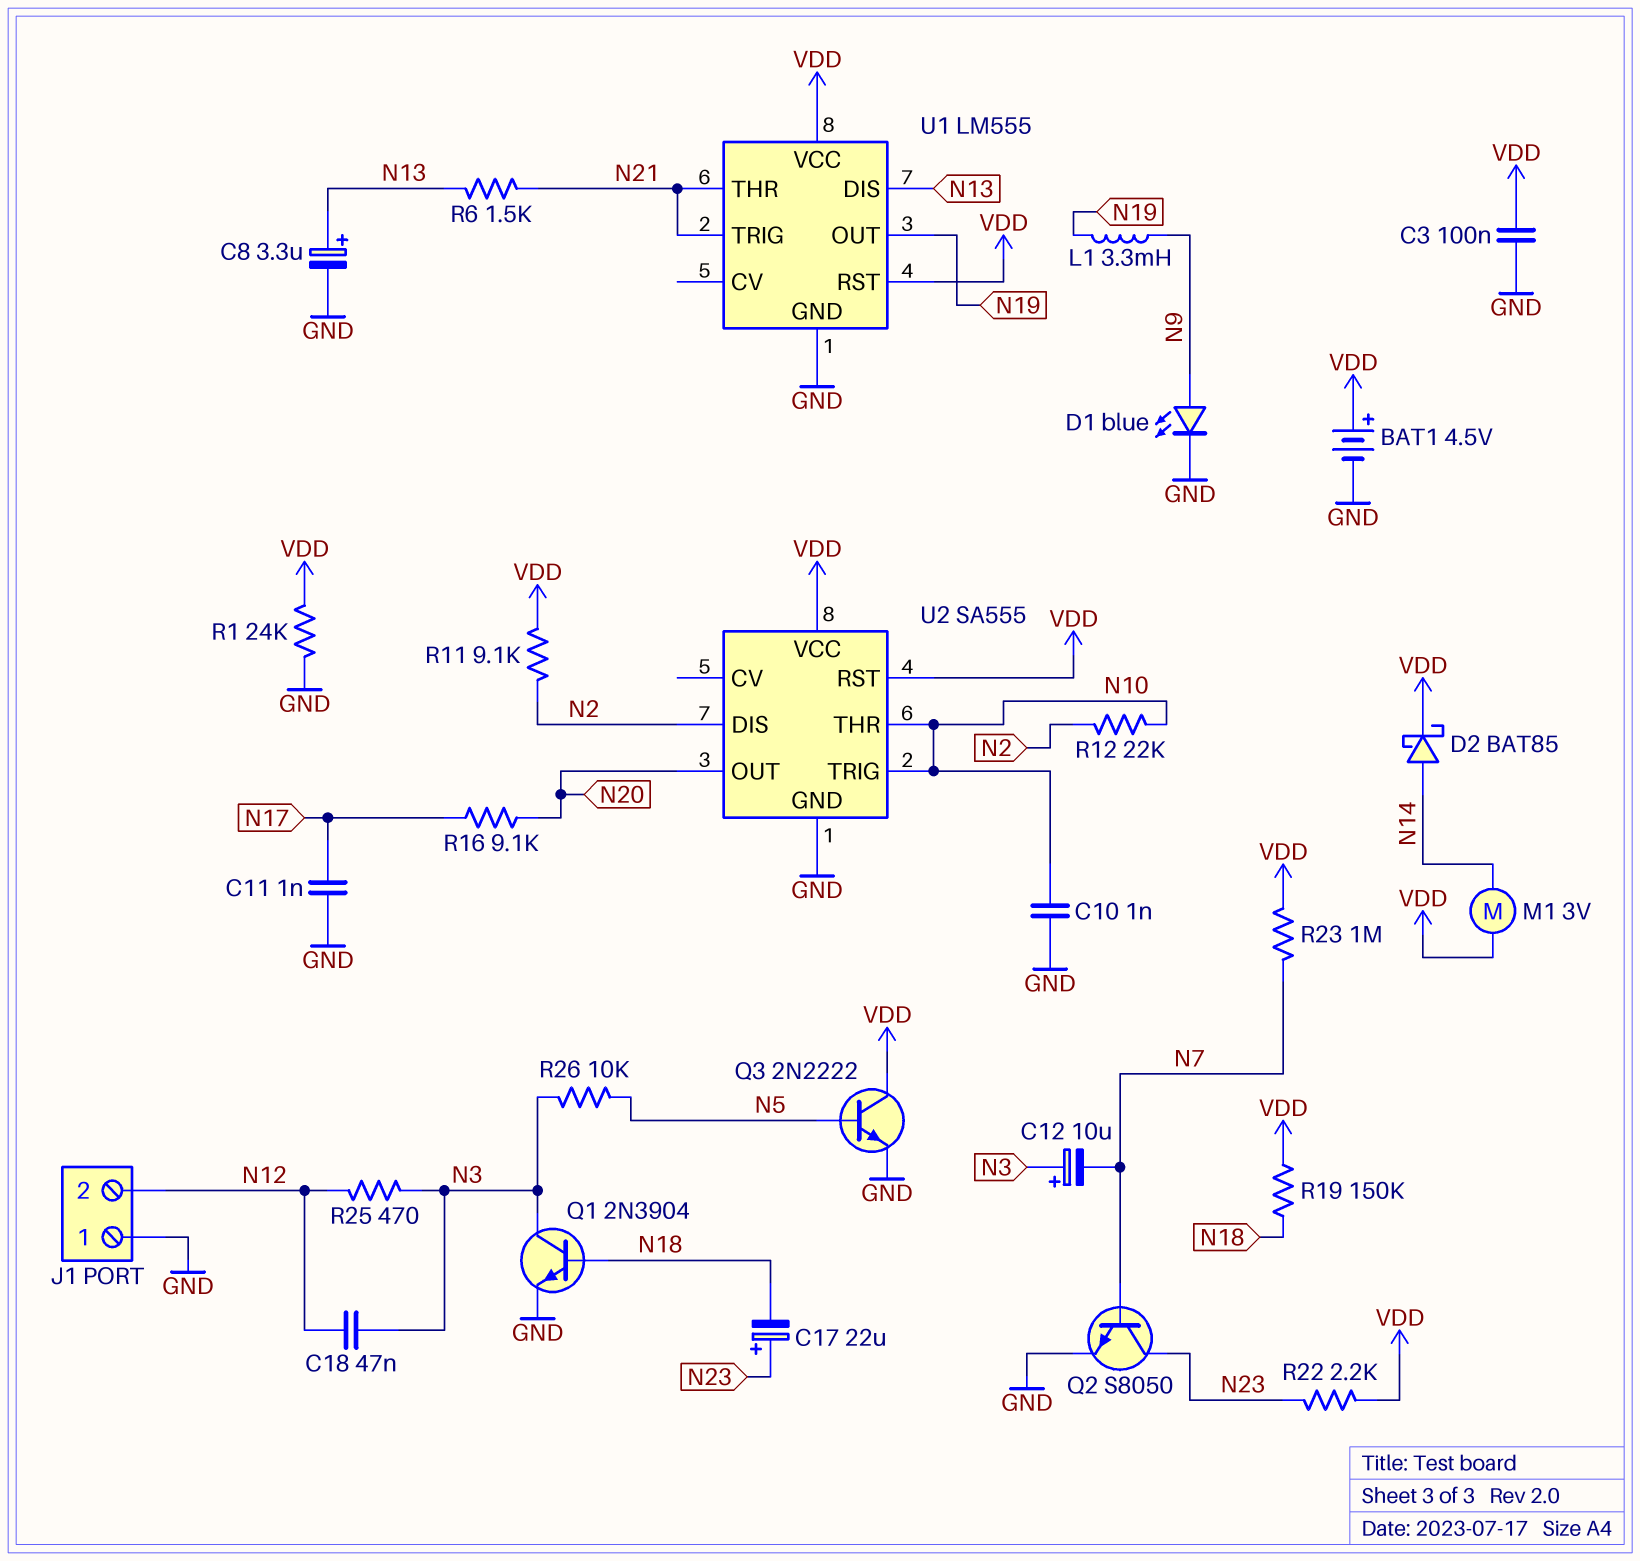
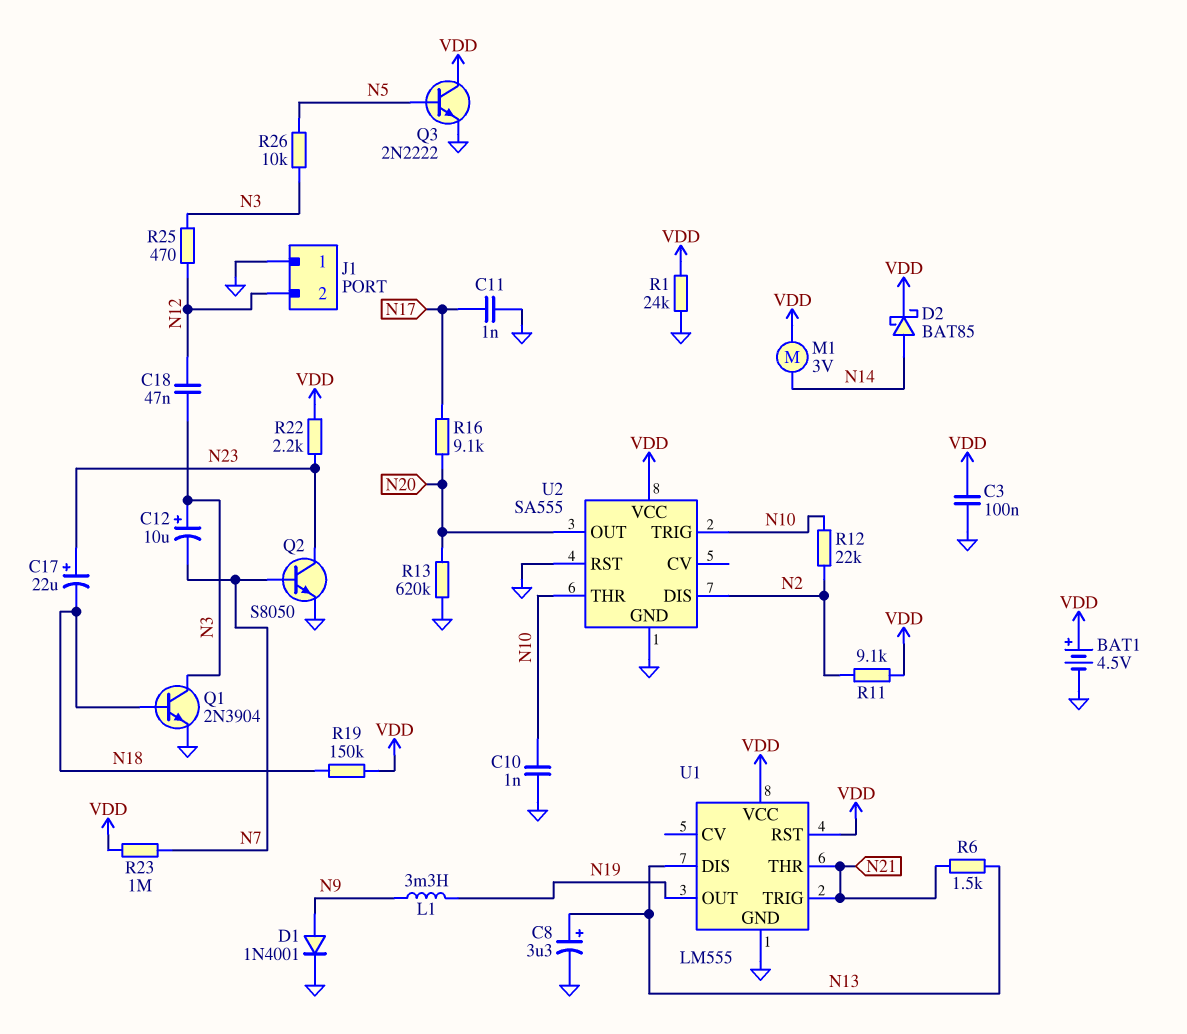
D1: LED blue (A N9, K GND) -> diode 1N4001 (A N9, K GND)
R13: none -> 620k (GND, N20)
U2 pin RST: VDD -> GND

